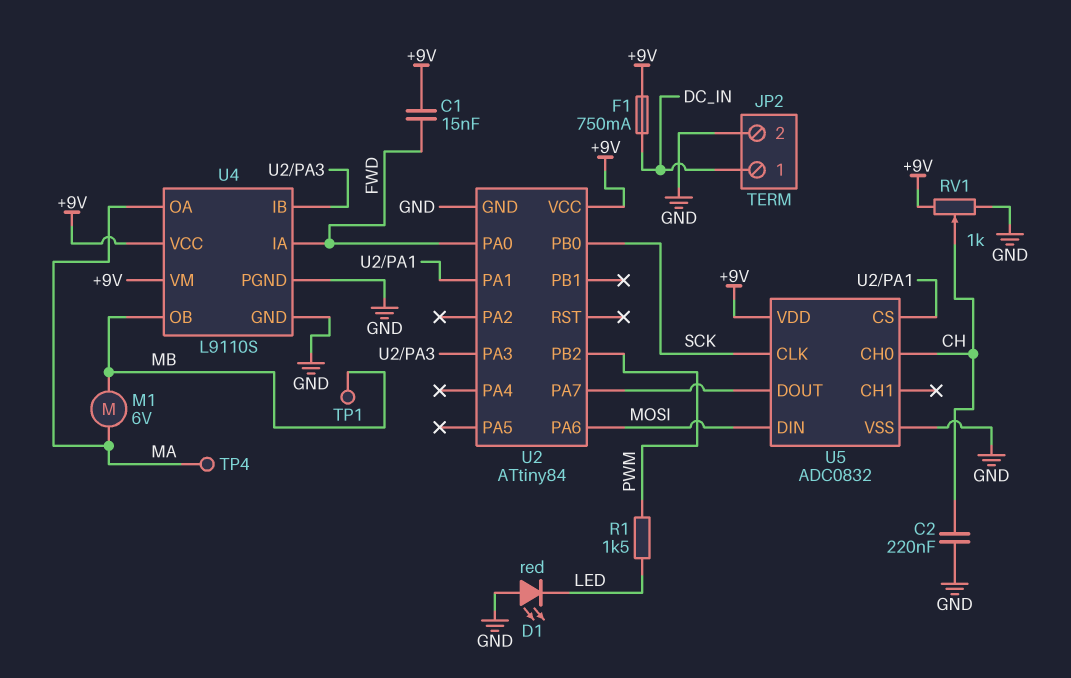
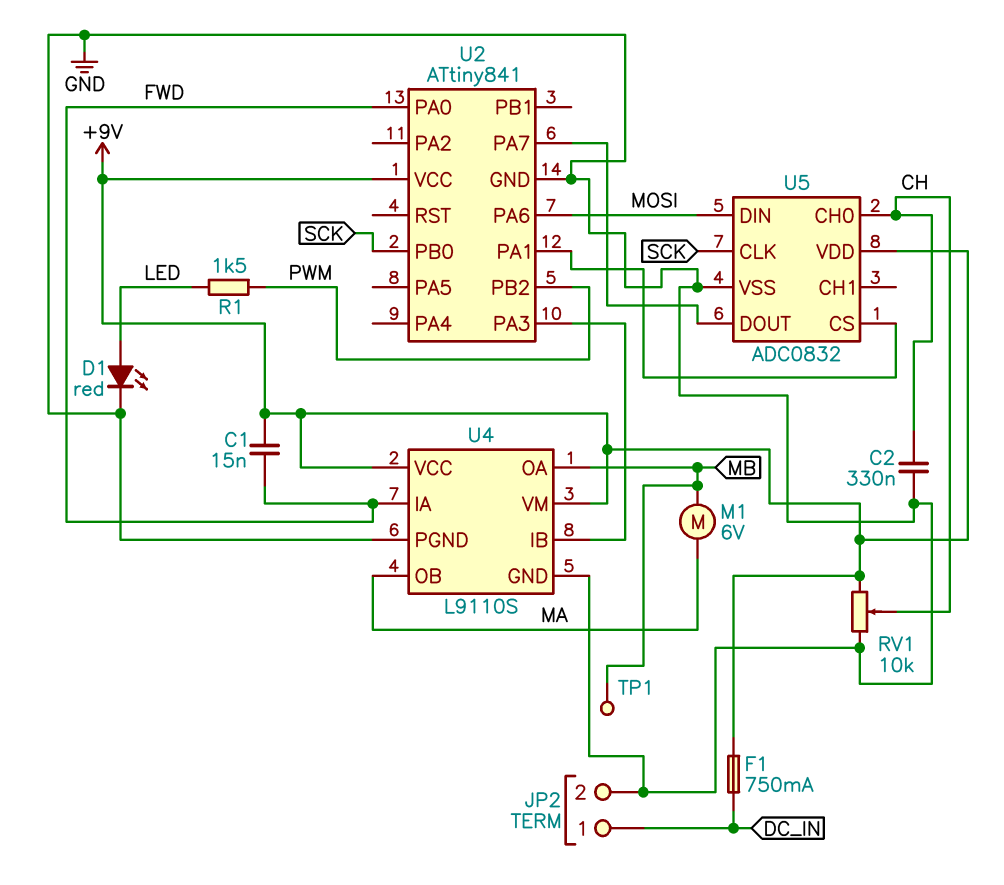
C2: 220nF (CH, GND) -> 330nF (CH, GND)
D1: LED red (A GND, K LED) -> LED red (A LED, K GND)
RV1: 1k (+9V, GND, wiper CH) -> 10k (+9V, GND, wiper CH)
TP4: test point (MA) -> none
U2: ATtiny84 -> ATtiny841
U4 pin OA: MA -> MB
U4 pin OB: MB -> MA

